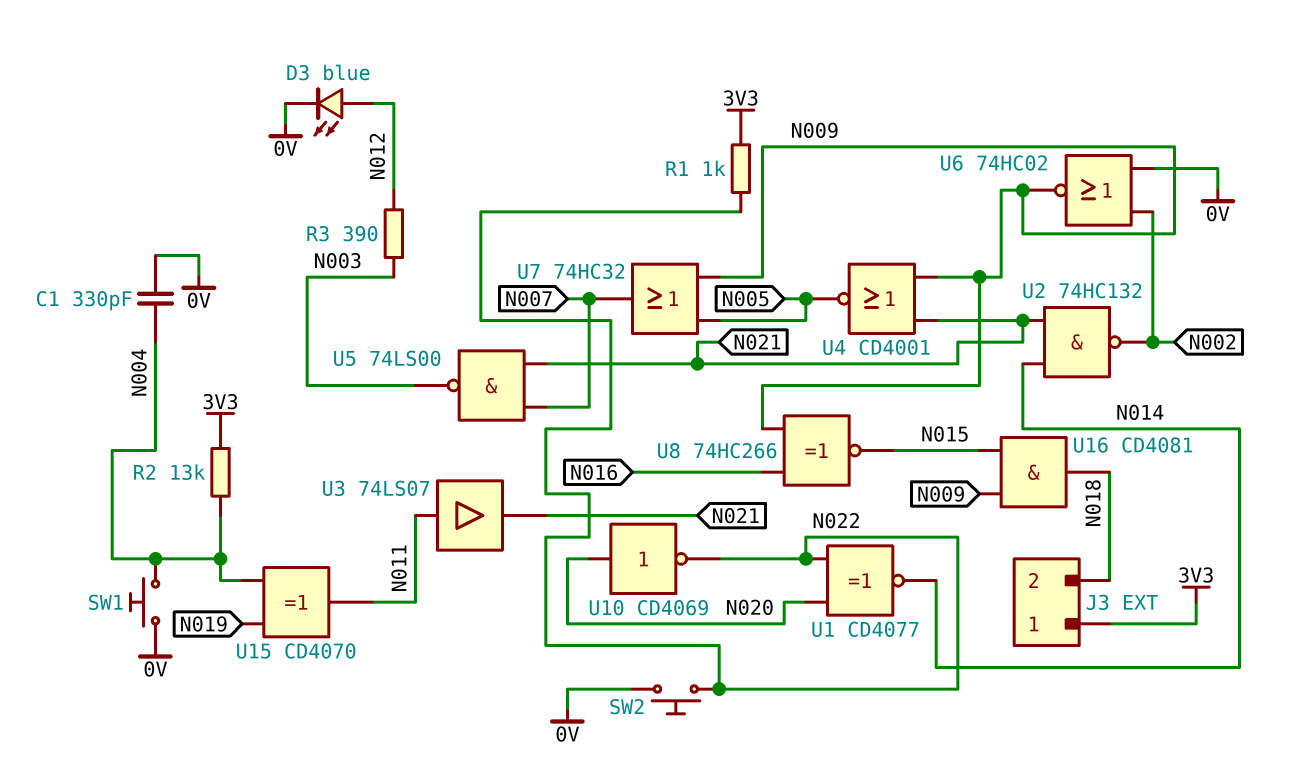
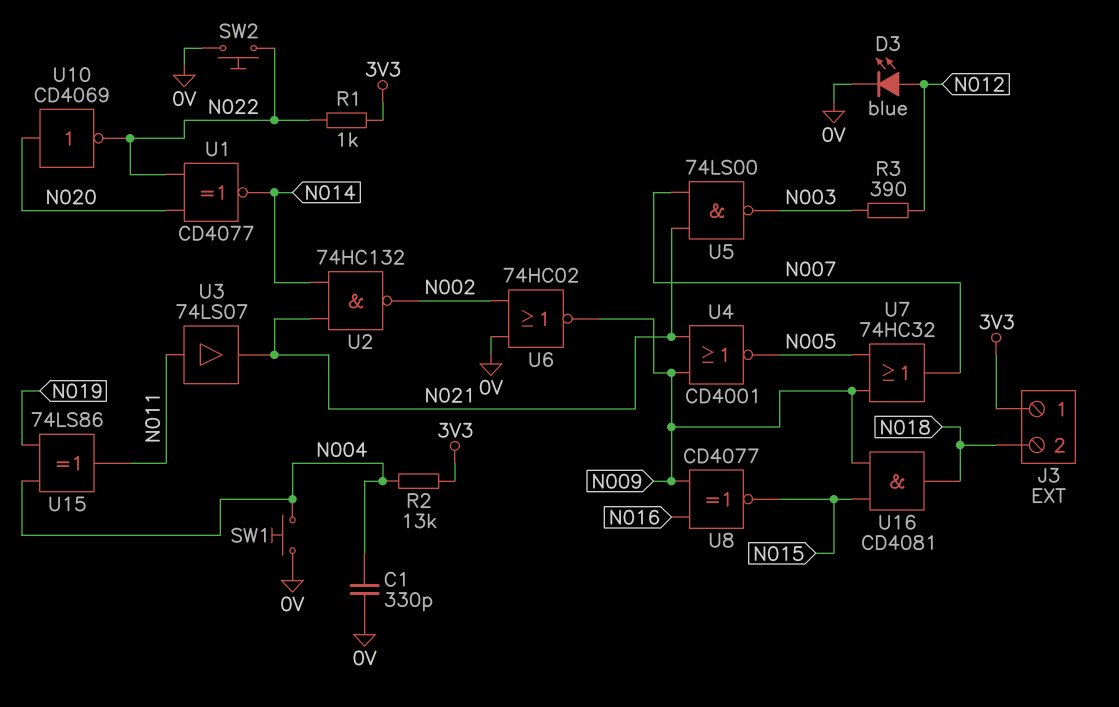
U8: XNOR 74HC266 (in N009, in N016, out N015) -> XNOR CD4077 (in N009, in N016, out N015)
U15: XOR CD4070 (in N004, in N019, out N011) -> XOR 74LS86 (in N004, in N019, out N011)

